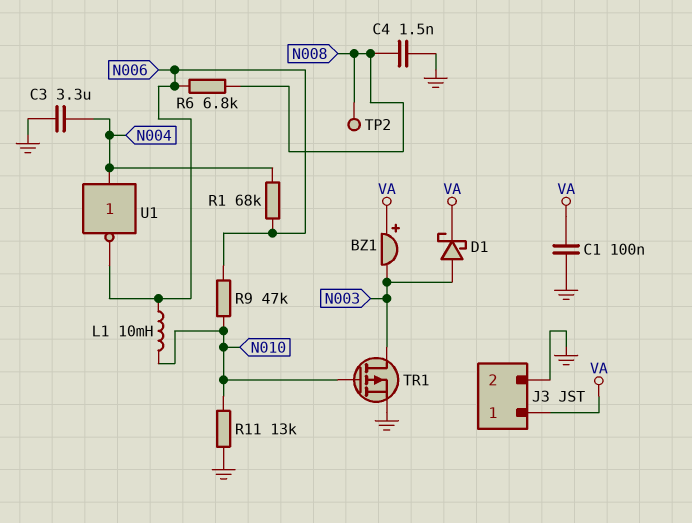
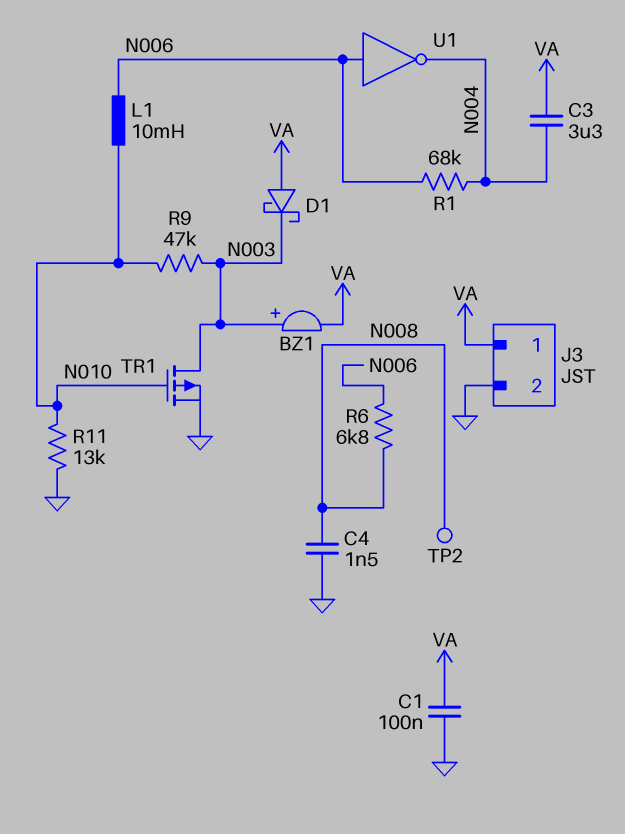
BZ1: buzzer (plus VA, minus N003) -> buzzer (plus N003, minus VA)
C3: 3.3uF (GND, N004) -> 3.3uF (N004, VA)
D1: schottky (A N003, K VA) -> schottky (A VA, K N003)
R9: 47k (N006, N010) -> 47k (N003, N010)
U1: NOT (in N004, out N006) -> NOT (in N006, out N004)

